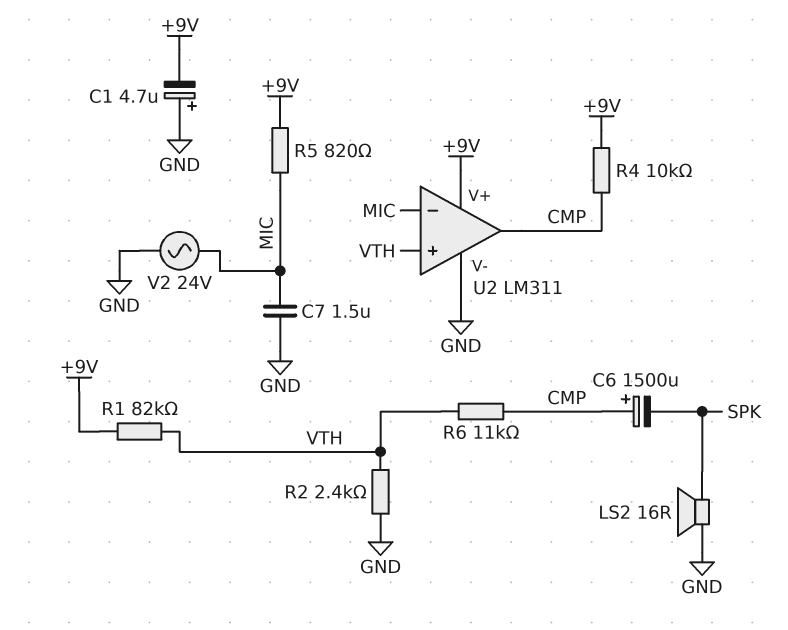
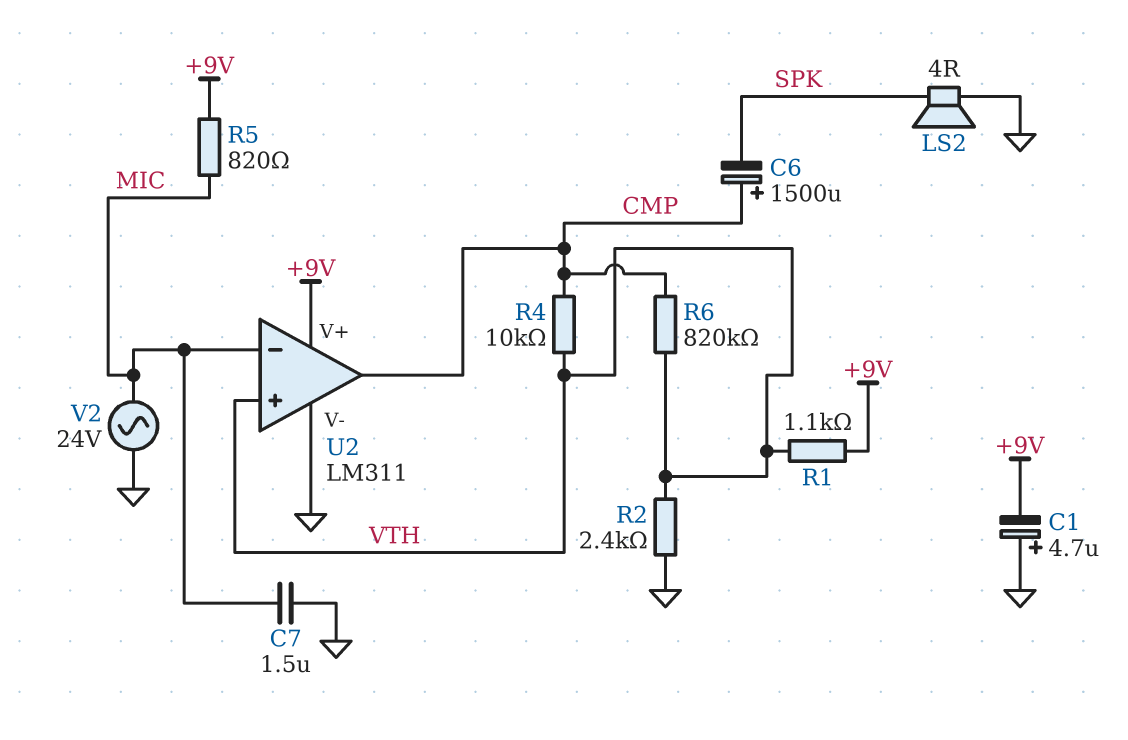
LS2: speaker 16R (GND, SPK) -> speaker 4R (GND, SPK)
R1: 82k (+9V, VTH) -> 1.1k (+9V, VTH)
R4: 10k (+9V, CMP) -> 10k (CMP, VTH)
R6: 11k (CMP, VTH) -> 820k (CMP, VTH)

